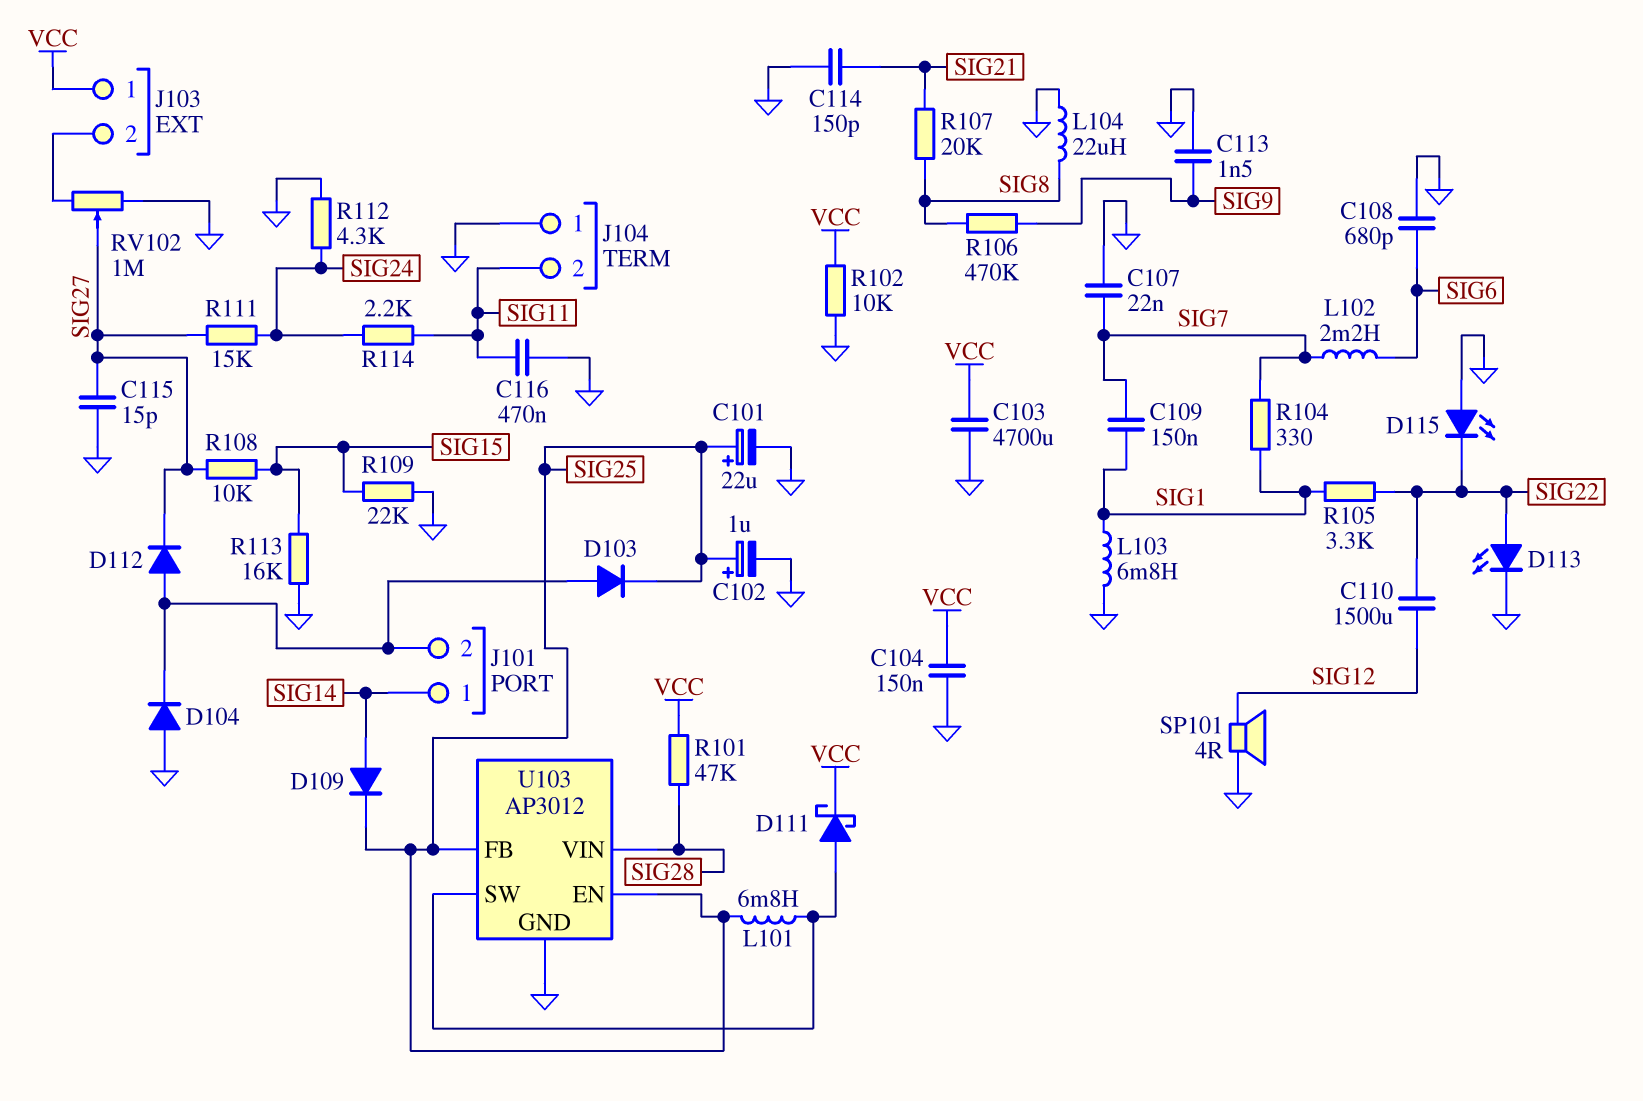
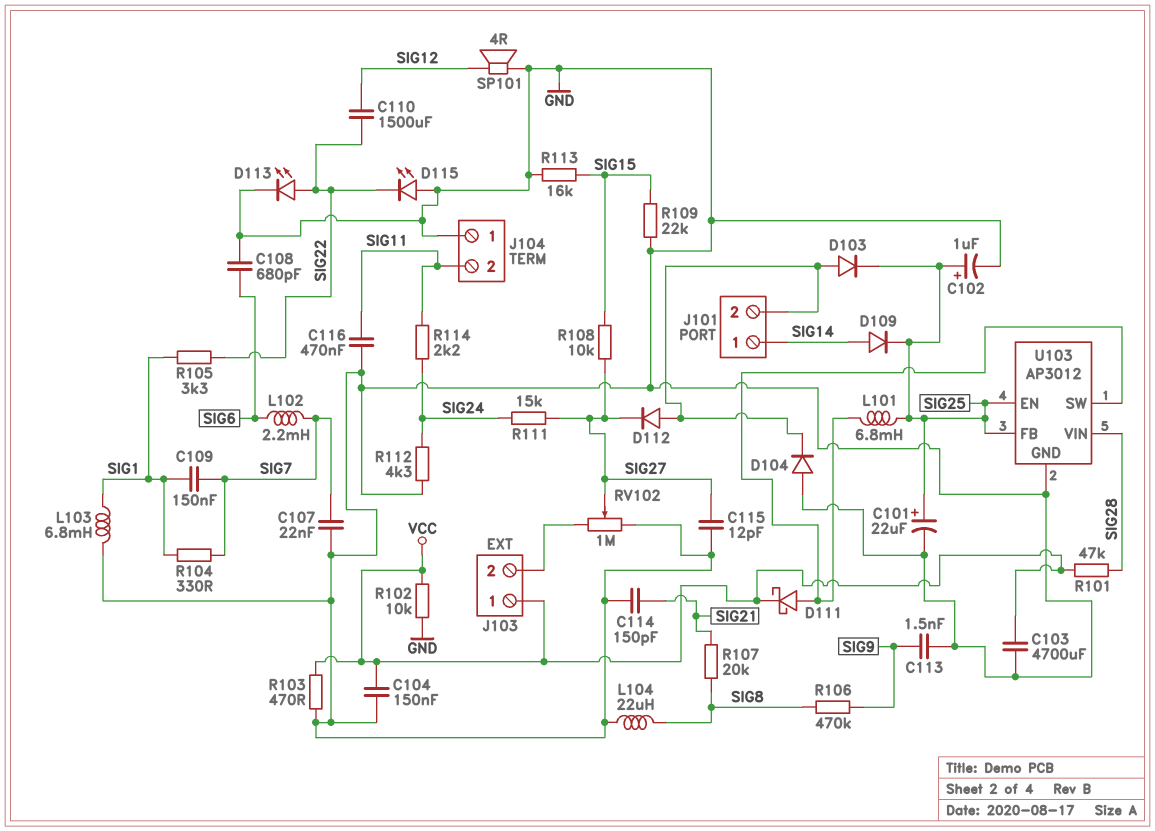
C115: 15pF (GND, SIG27) -> 12pF (GND, SIG27)
R103: none -> 470 (GND, VCC)

